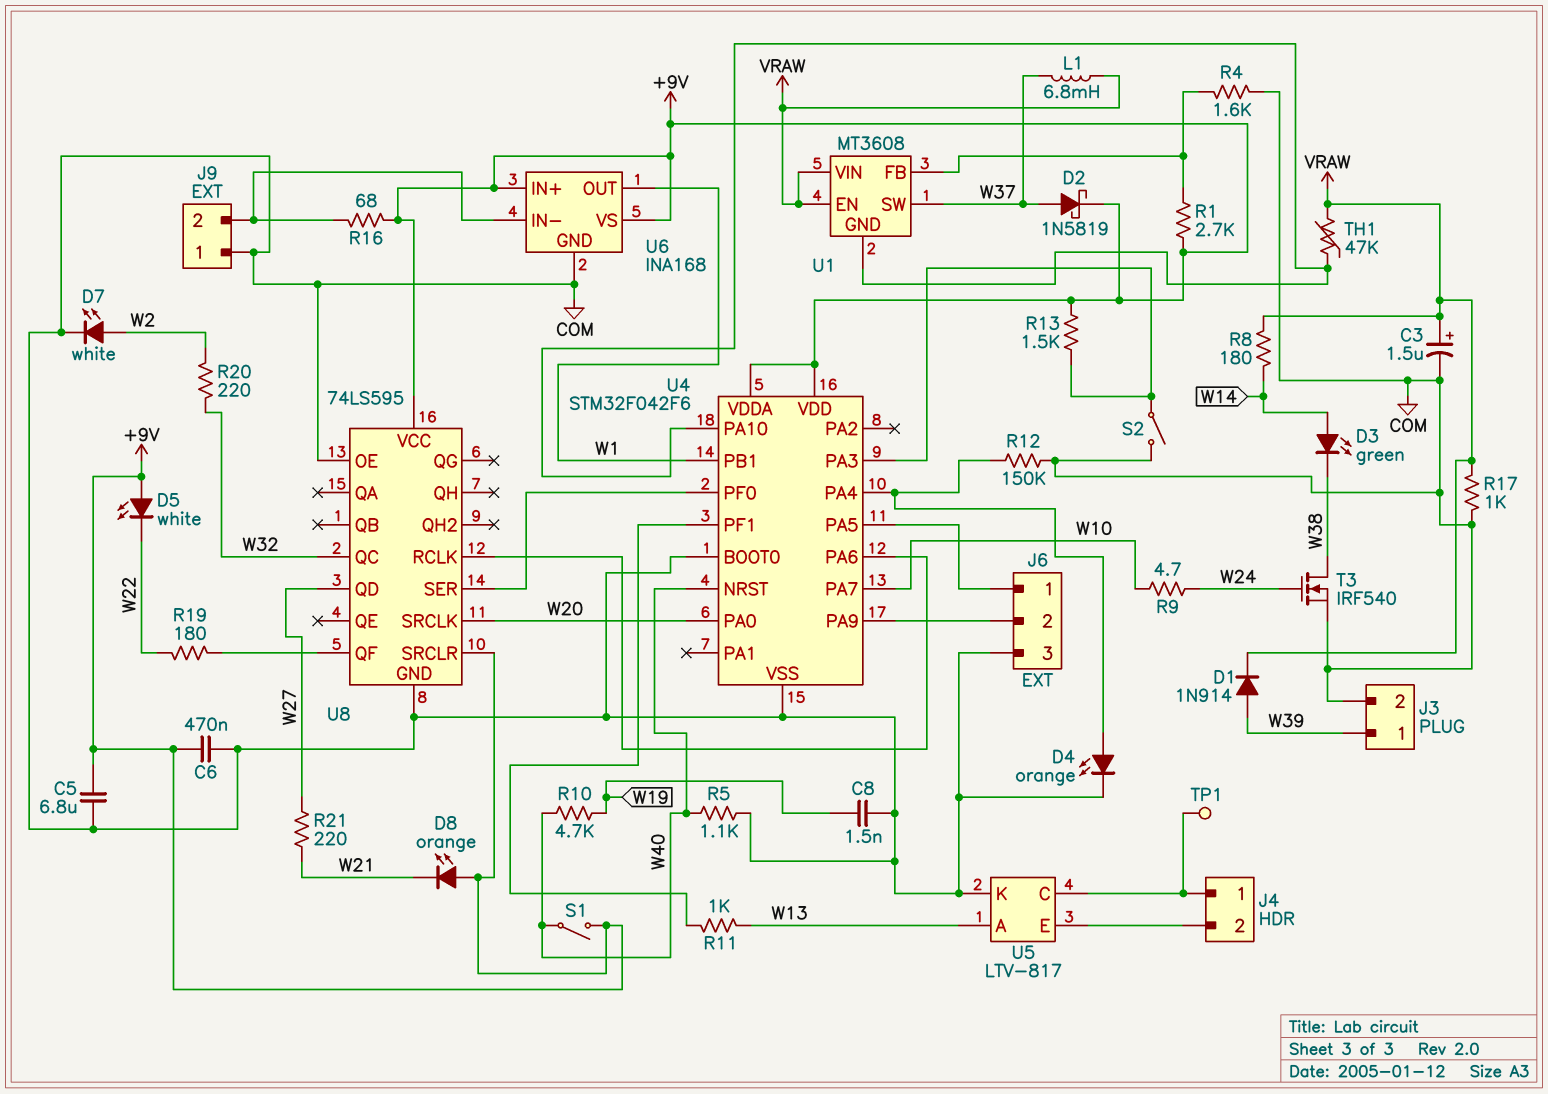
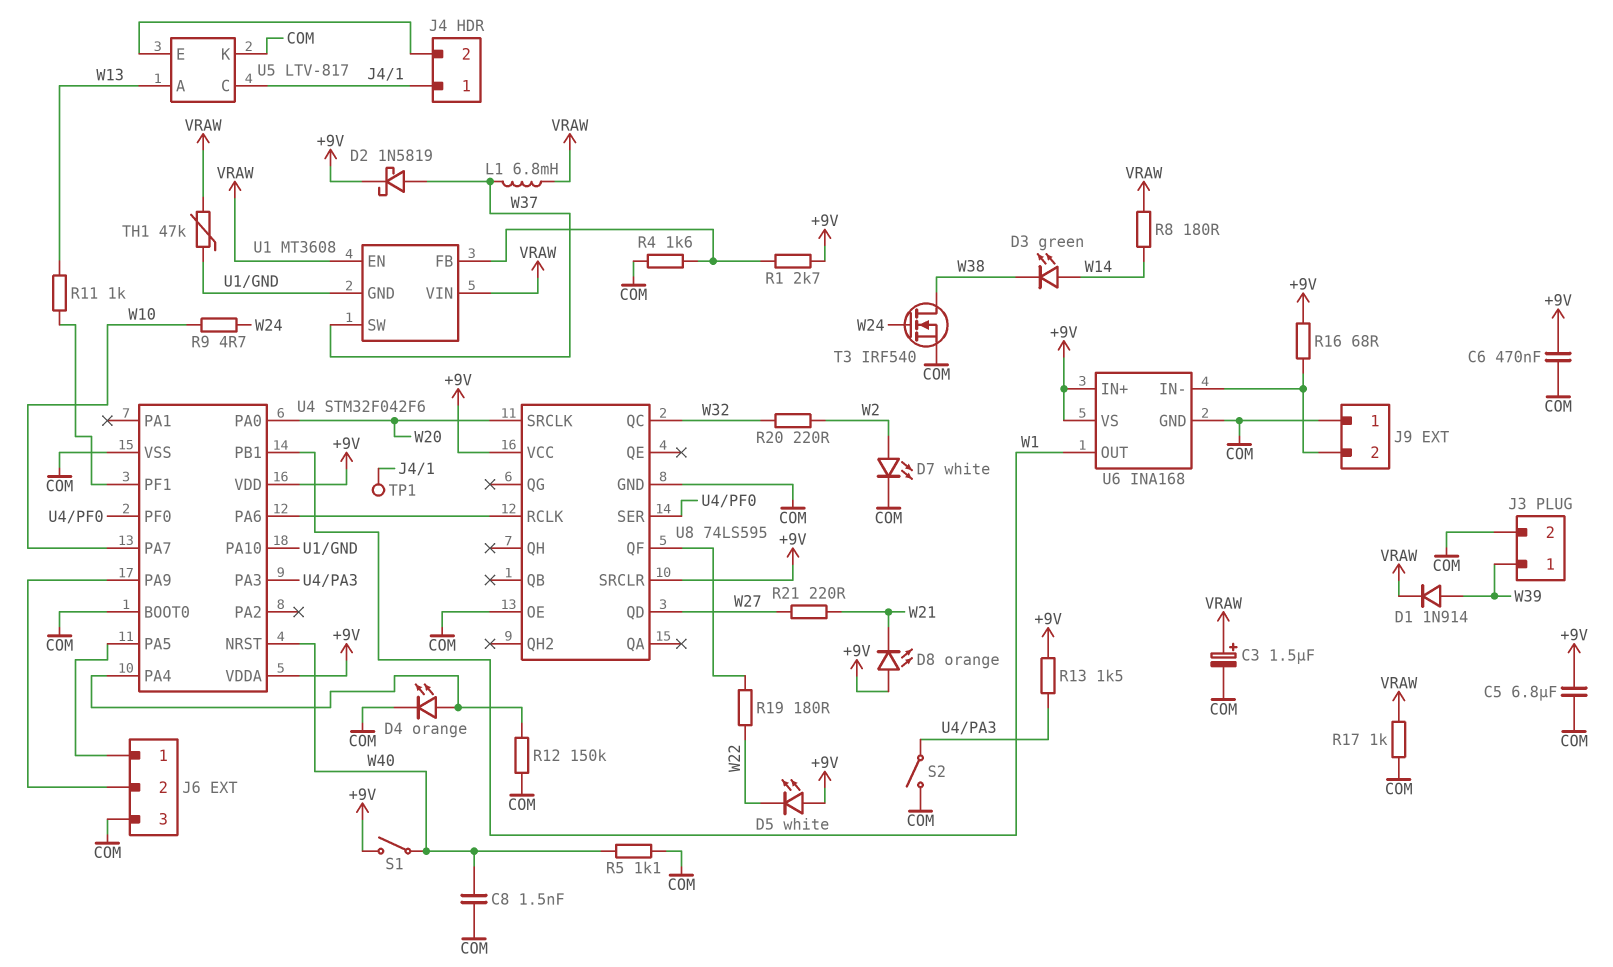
C8: 1.5nF (COM, W19) -> 1.5nF (COM, W40)
R10: 4.7k (W19, W40) -> none

